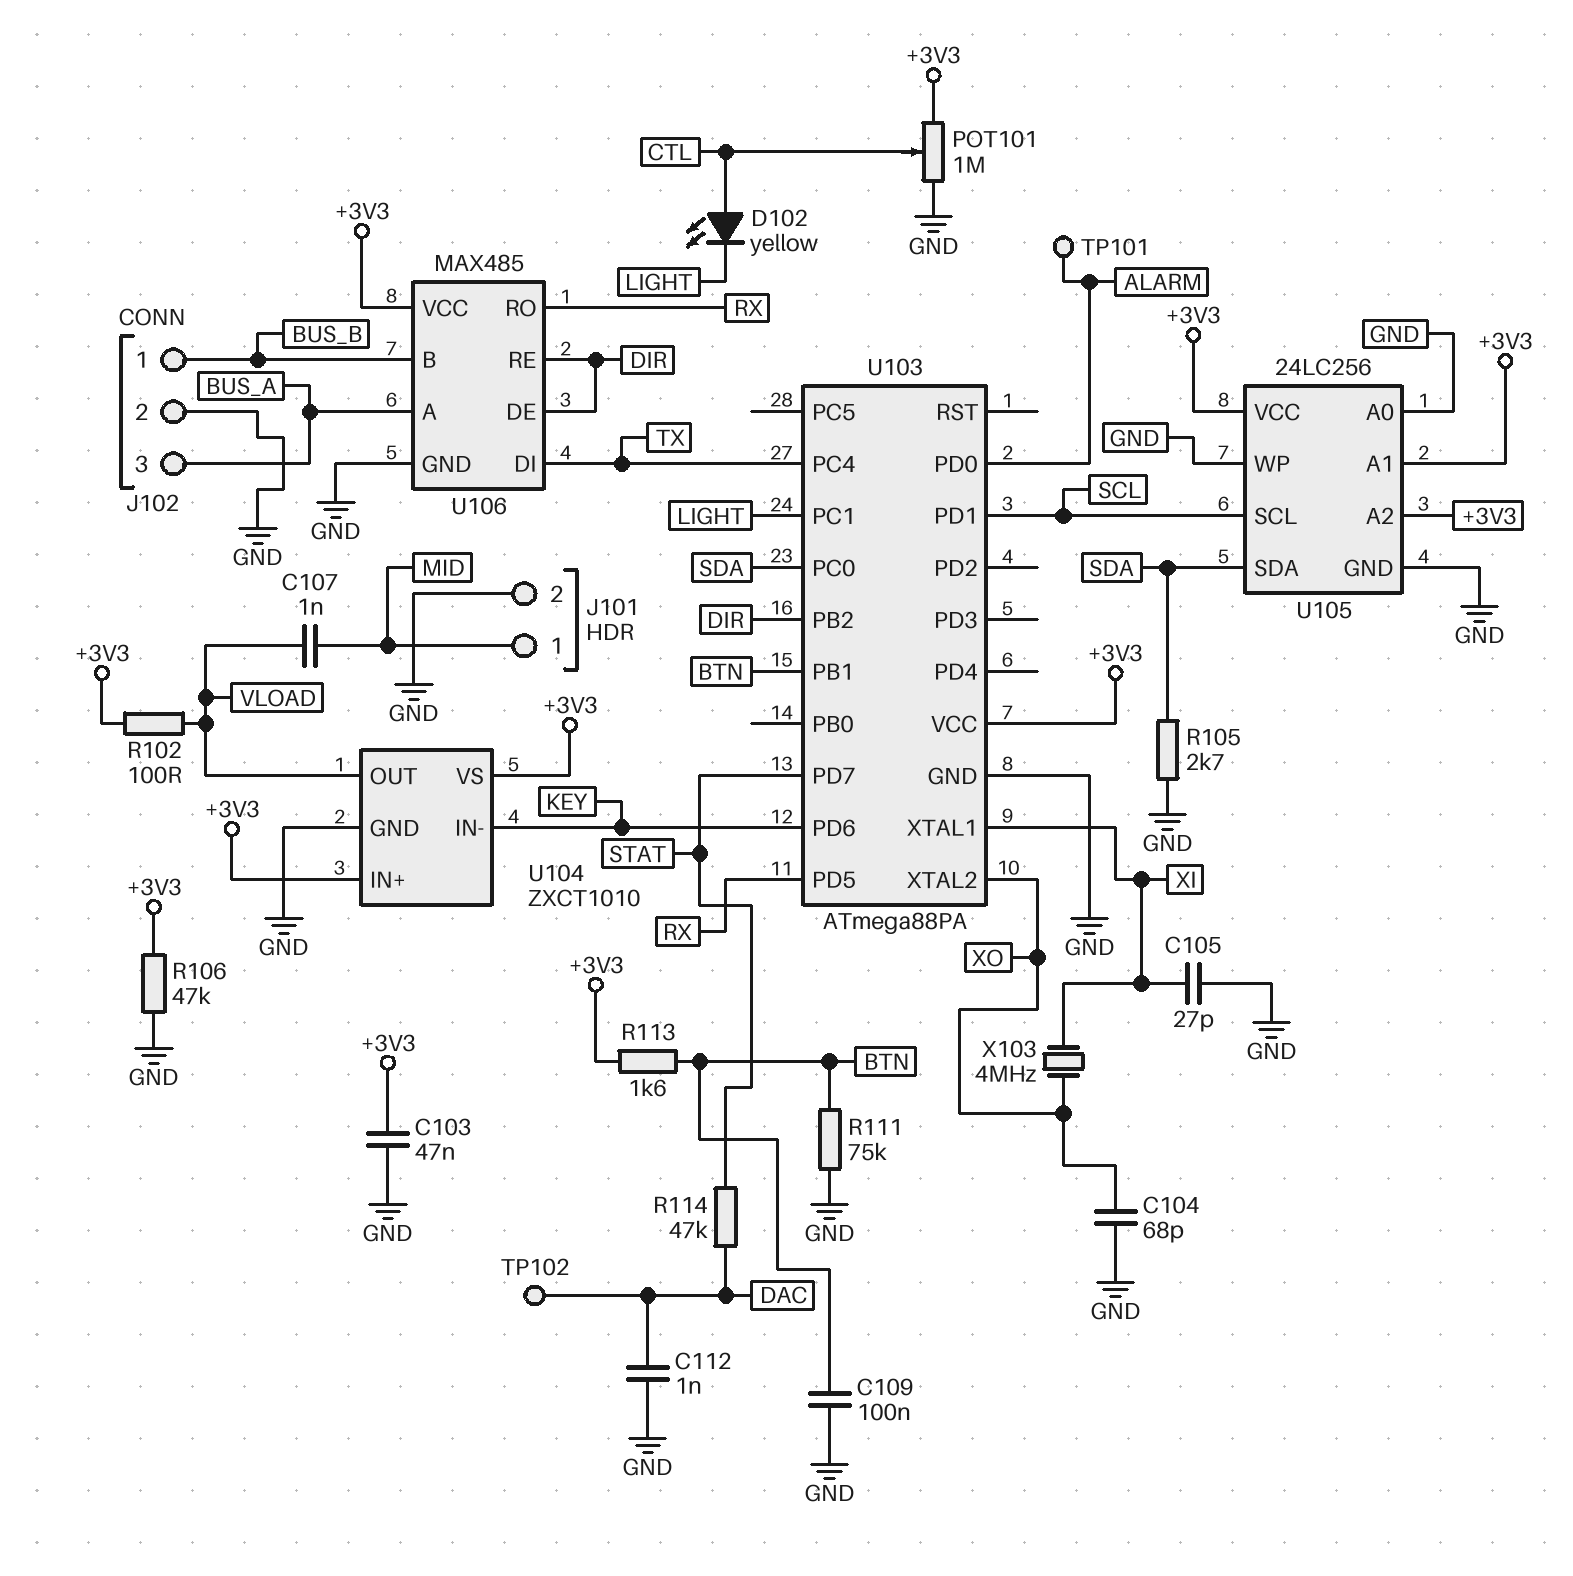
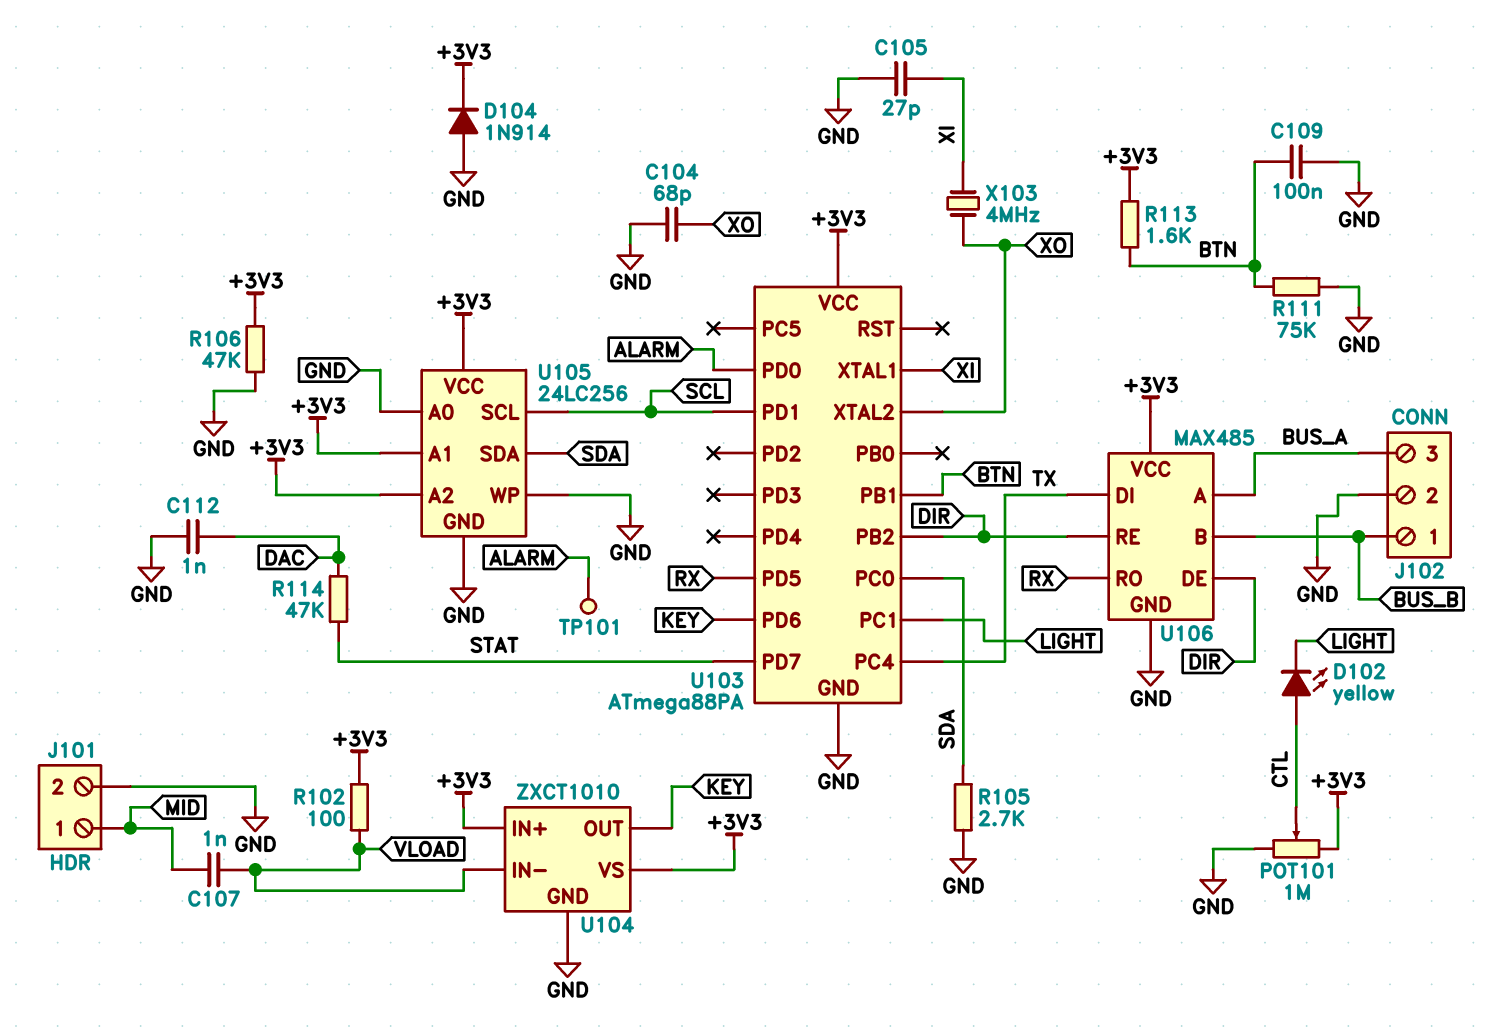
C103: 47nF (+3V3, GND) -> none
D104: none -> diode 1N914 (A GND, K +3V3)
TP102: test point (DAC) -> none
U104 pin IN-: KEY -> VLOAD
U104 pin OUT: VLOAD -> KEY

